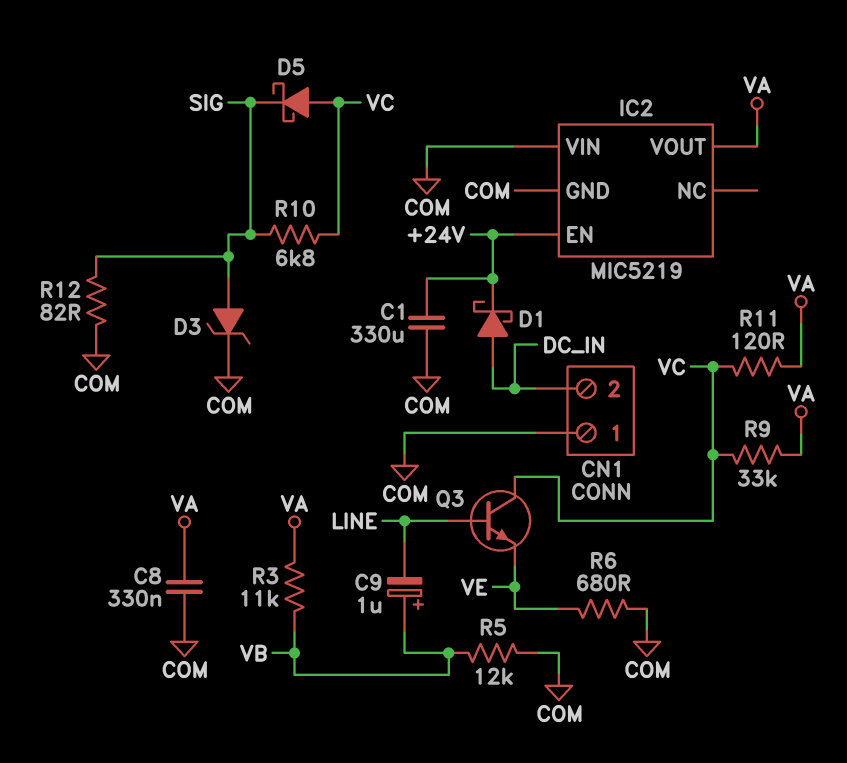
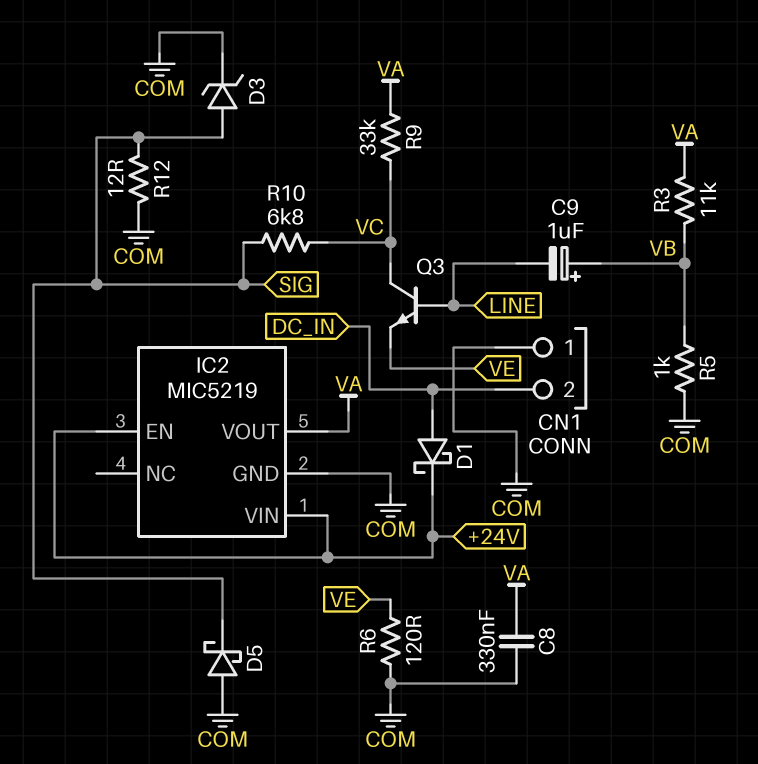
C1: 330uF (+24V, COM) -> none
D5: schottky (A VC, K SIG) -> schottky (A COM, K SIG)
IC2 pin VIN: COM -> +24V
R5: 12k (COM, VB) -> 1k (COM, VB)
R6: 680 (COM, VE) -> 120 (COM, VE)
R11: 120 (VA, VC) -> none
R12: 82 (COM, SIG) -> 12 (COM, SIG)

